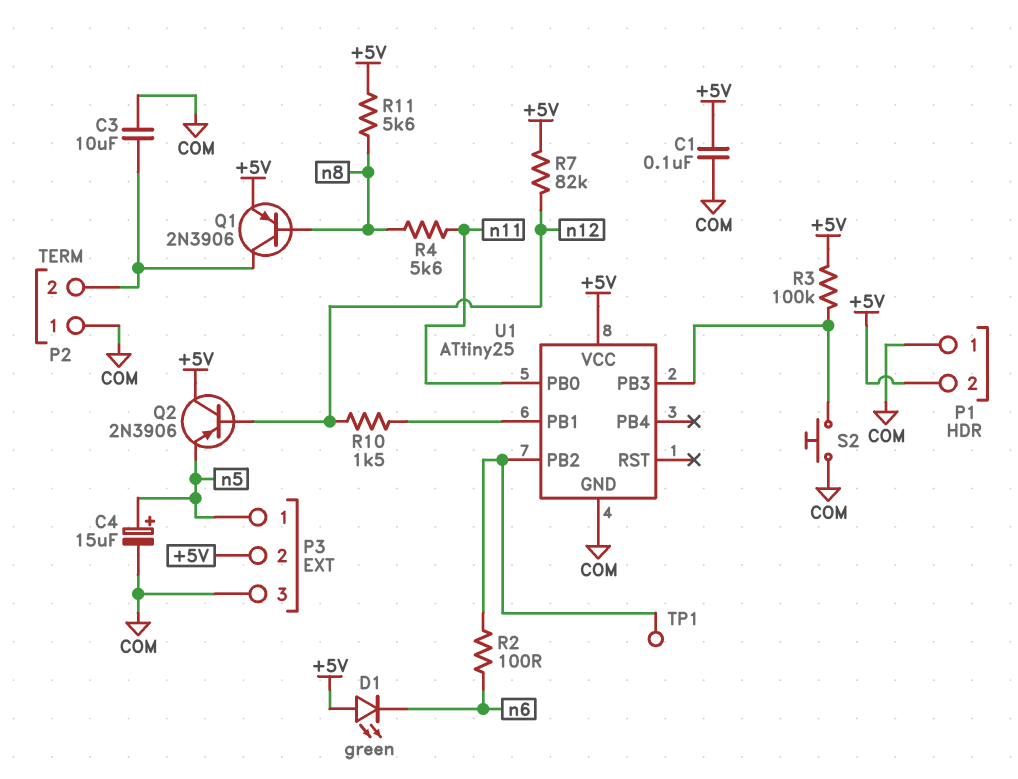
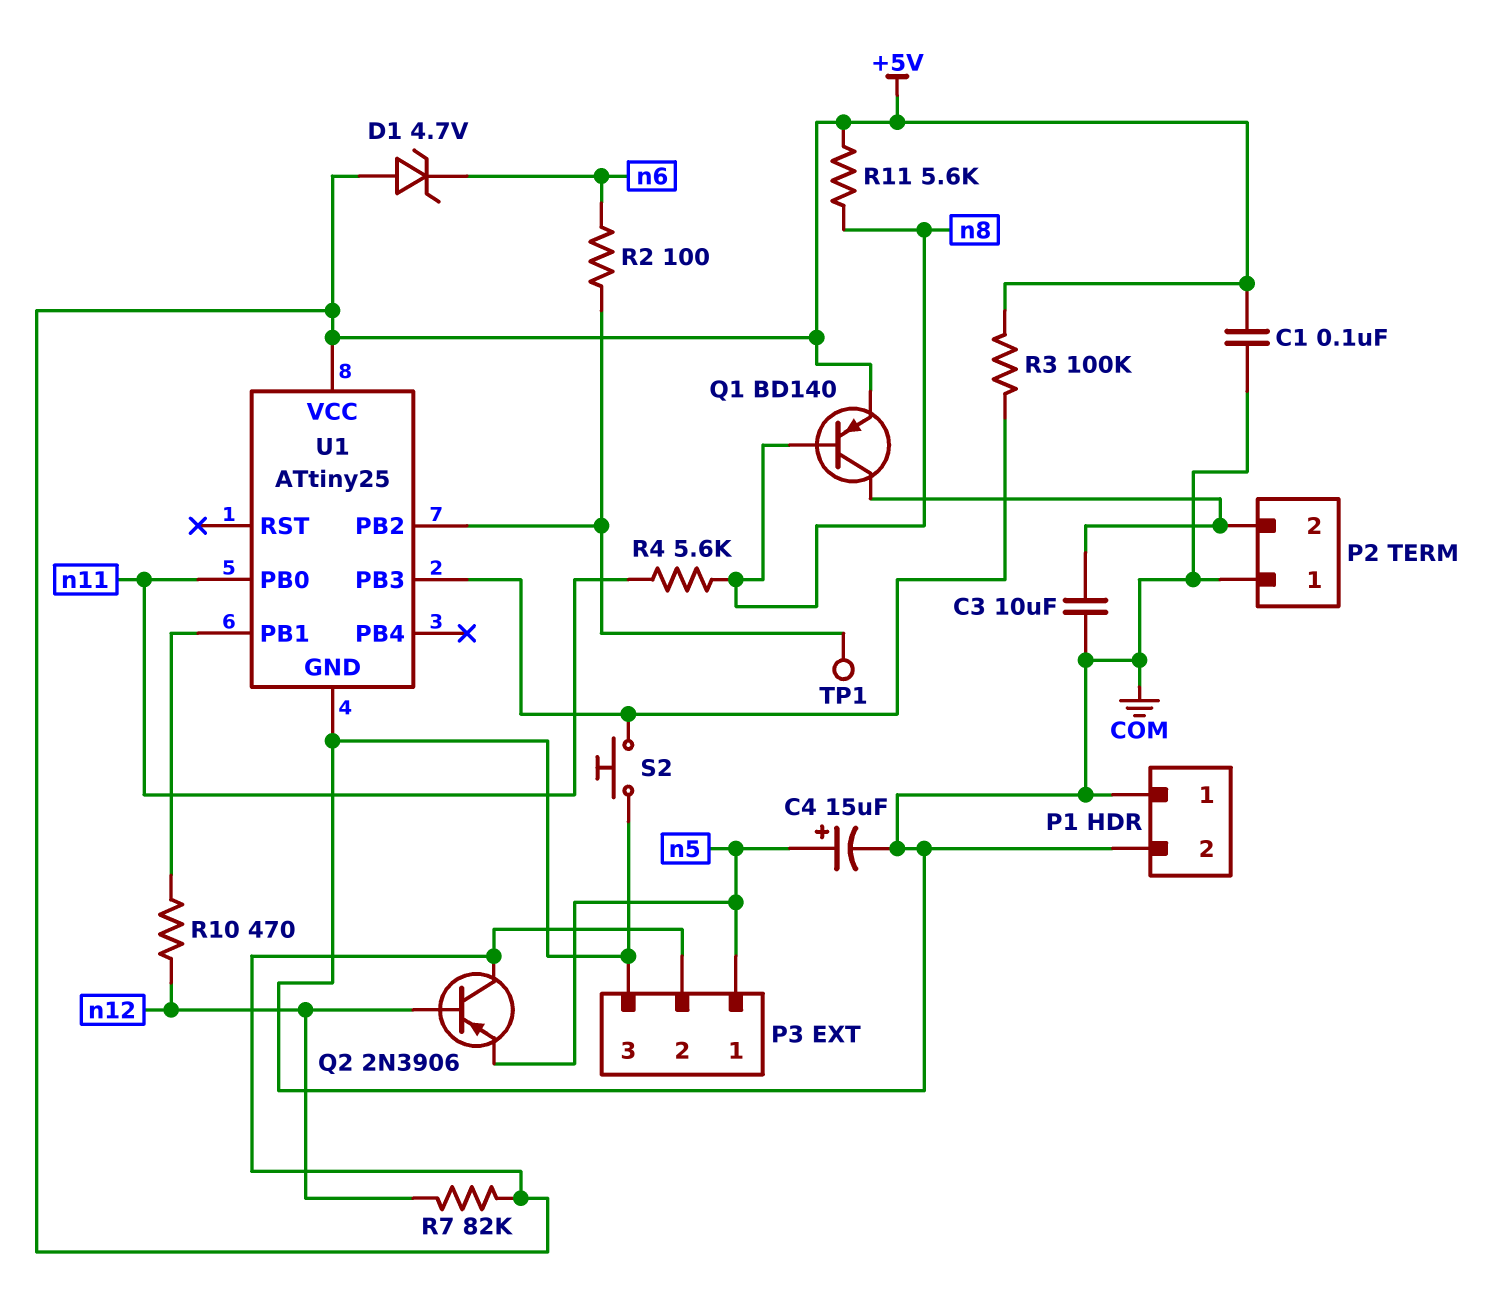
D1: LED green (A +5V, K n6) -> zener 4.7V (A +5V, K n6)
P1 pin 2: +5V -> COM
Q1: PNP 2N3906 (B n8, C P2/2, E +5V) -> PNP BD140 (B n8, C P2/2, E +5V)
R10: 1.5k (U1/PB1, n12) -> 470 (U1/PB1, n12)

